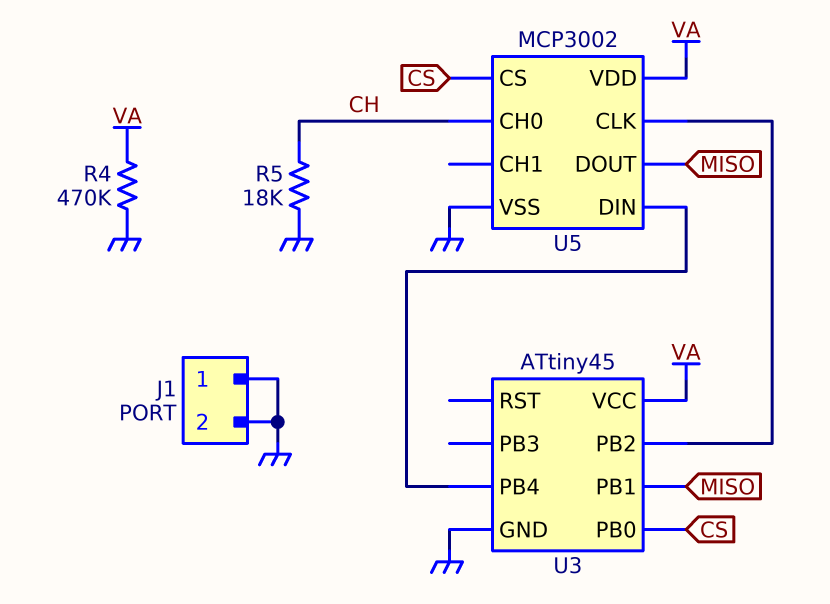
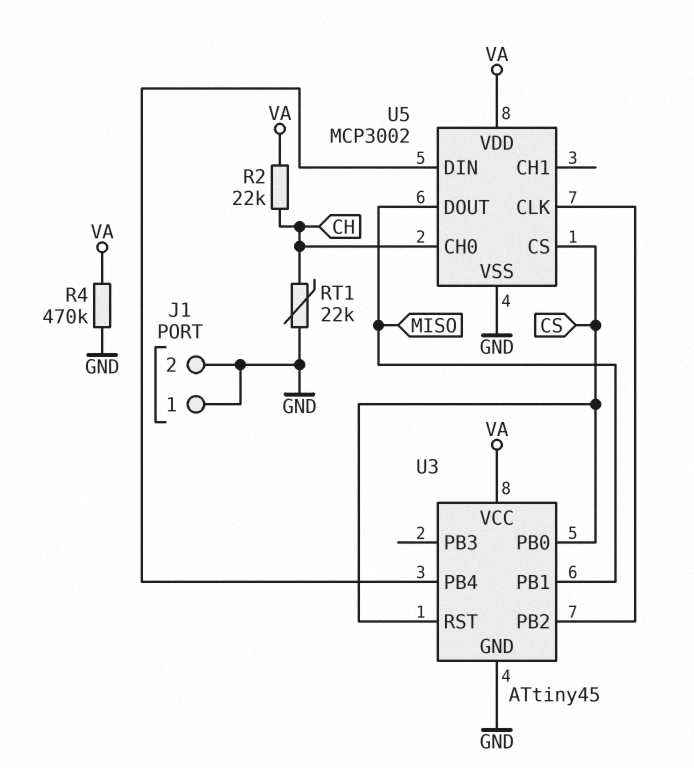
R2: none -> 22k (CH, VA)
R5: 18k (CH, GND) -> none
RT1: none -> 22k (CH, GND)
U3 pin RST: none -> CS

